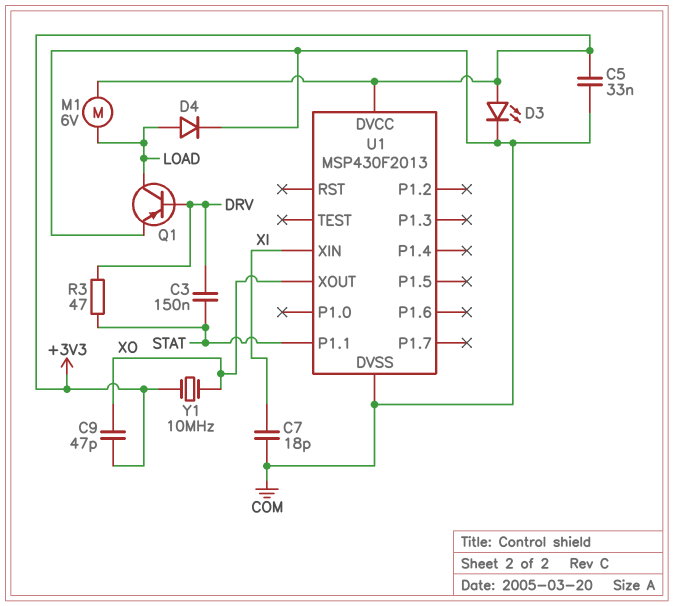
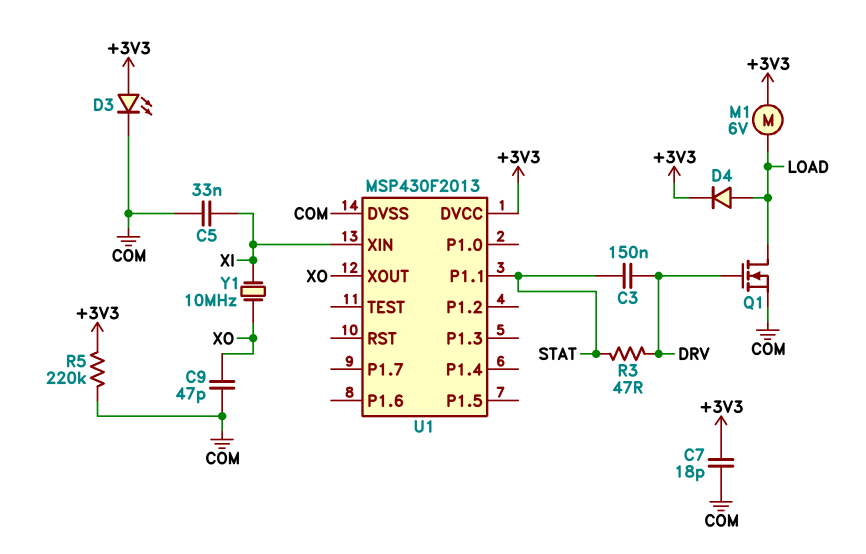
C5: 33nF (+3V3, COM) -> 33nF (COM, XI)
C7: 18pF (COM, XI) -> 18pF (+3V3, COM)
C9: 47pF (+3V3, XO) -> 47pF (COM, XO)
D4: diode (A LOAD, K COM) -> diode (A LOAD, K +3V3)
Q1: PNP (B DRV, C LOAD, E COM) -> NMOS (G DRV, D LOAD, S COM)
R5: none -> 220k (+3V3, COM)
Y1: 10MHz (+3V3, XO) -> 10MHz (XI, XO)

